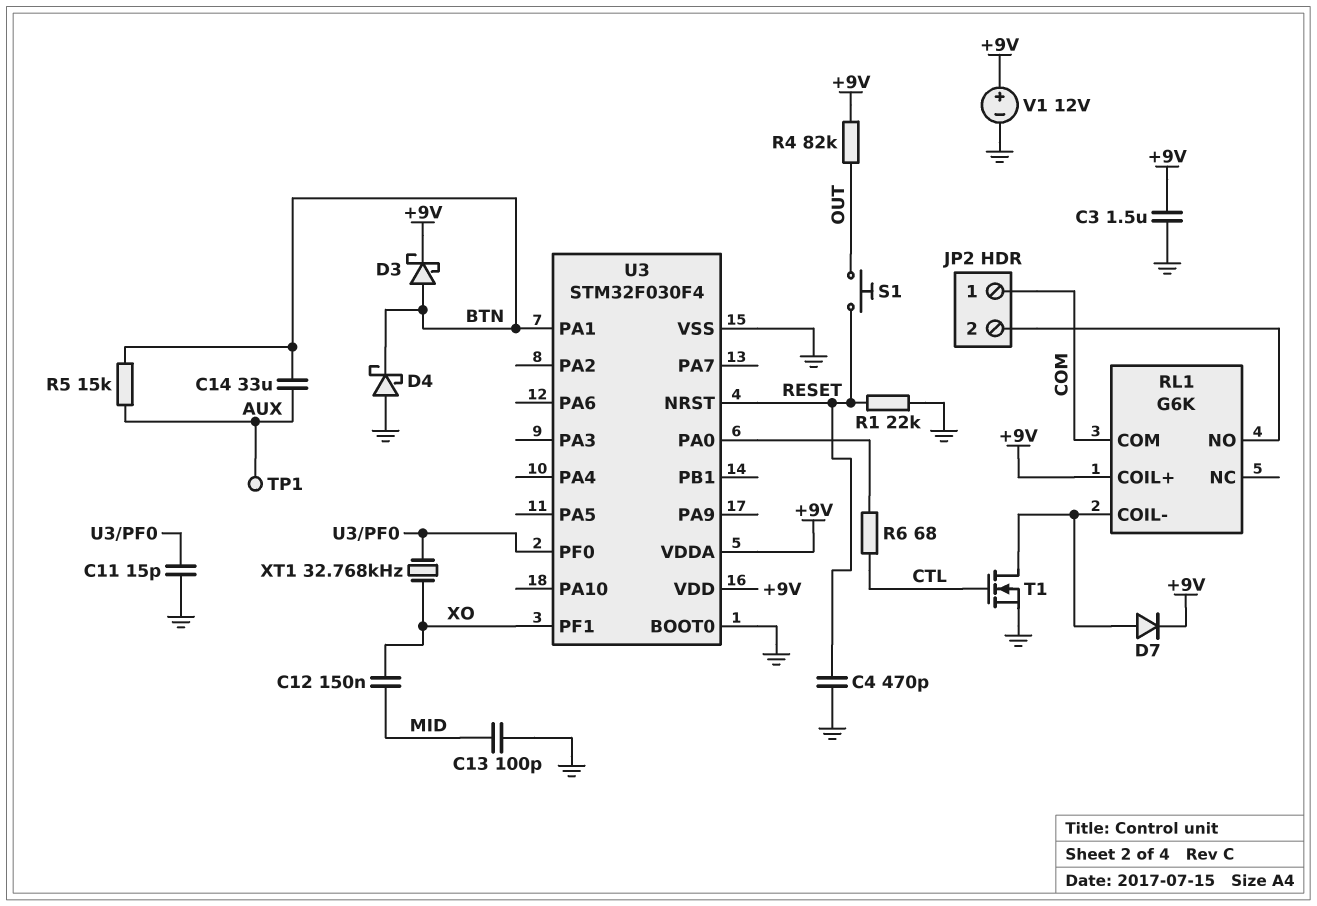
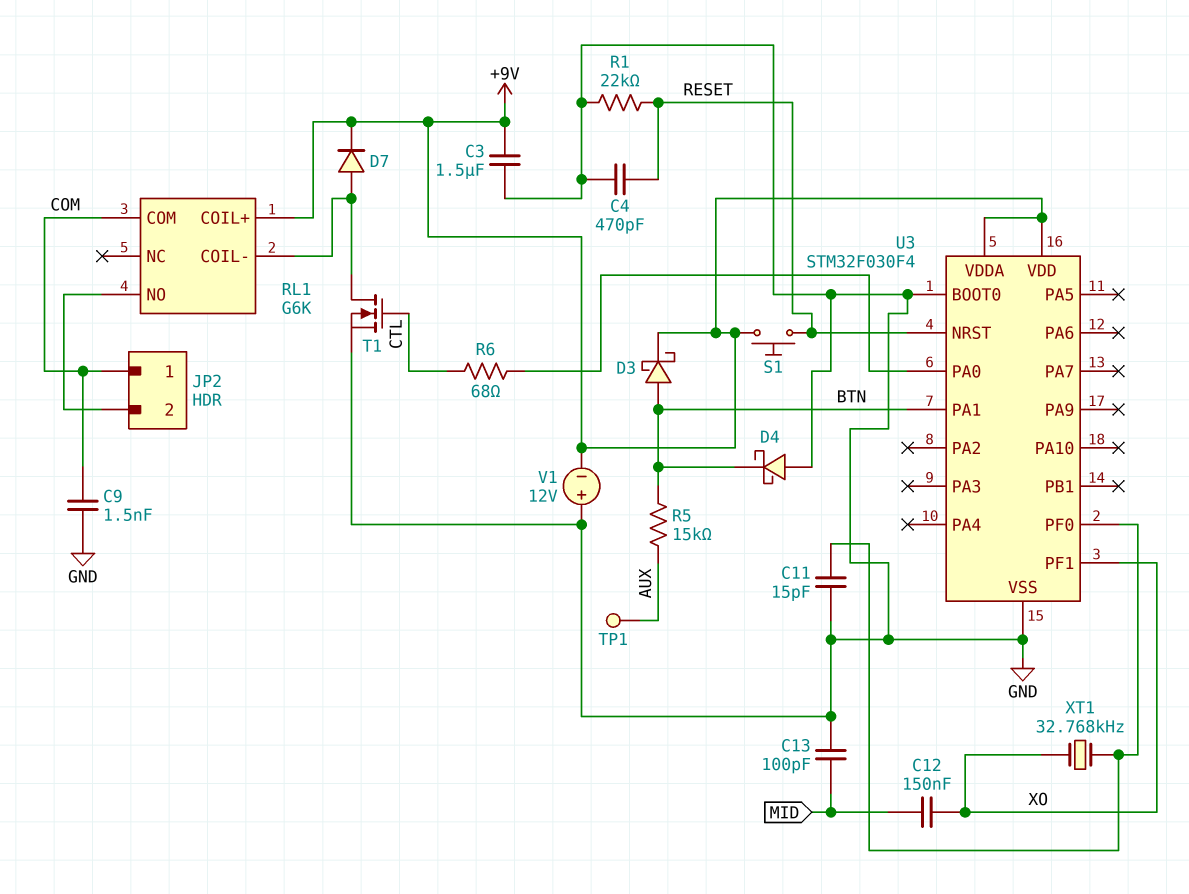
C9: none -> 1.5nF (COM, GND)
C14: 33uF (AUX, BTN) -> none
R4: 82k (+9V, OUT) -> none
S1: button (OUT, RESET) -> button (+9V, RESET)
V1: 12V (plus +9V, minus GND) -> 12V (plus GND, minus +9V)

